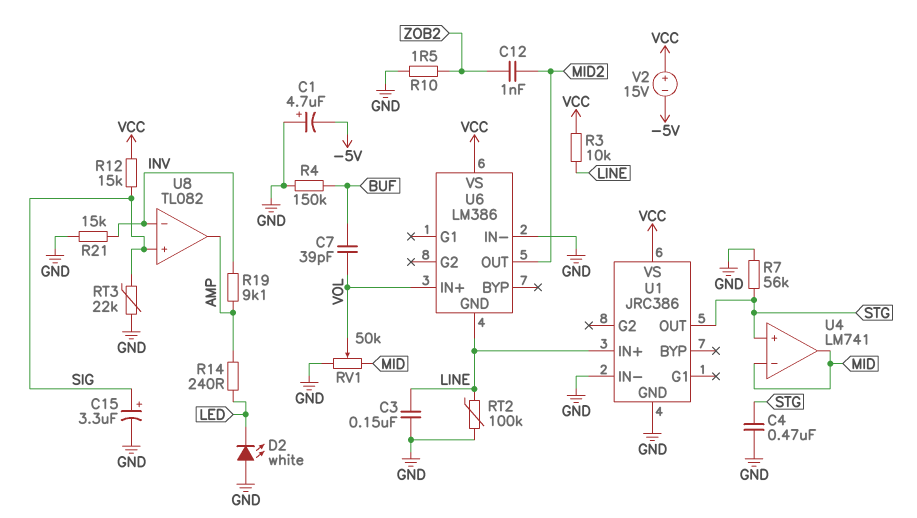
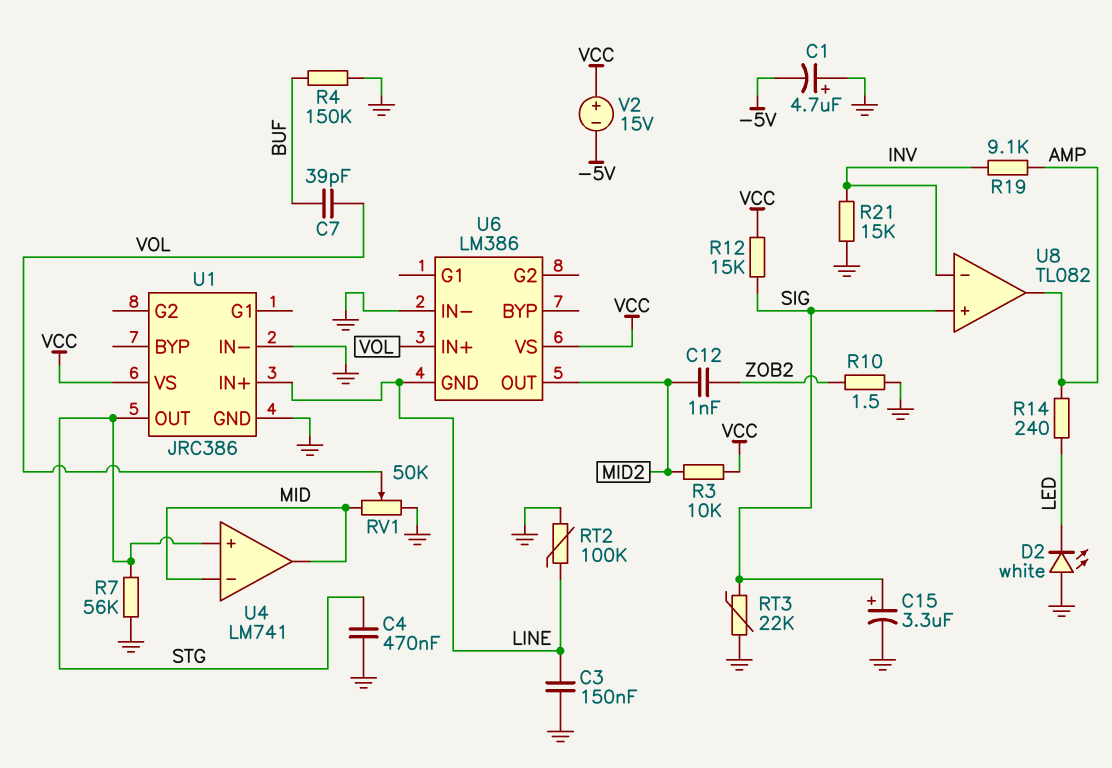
R3: 10k (LINE, VCC) -> 10k (MID2, VCC)

